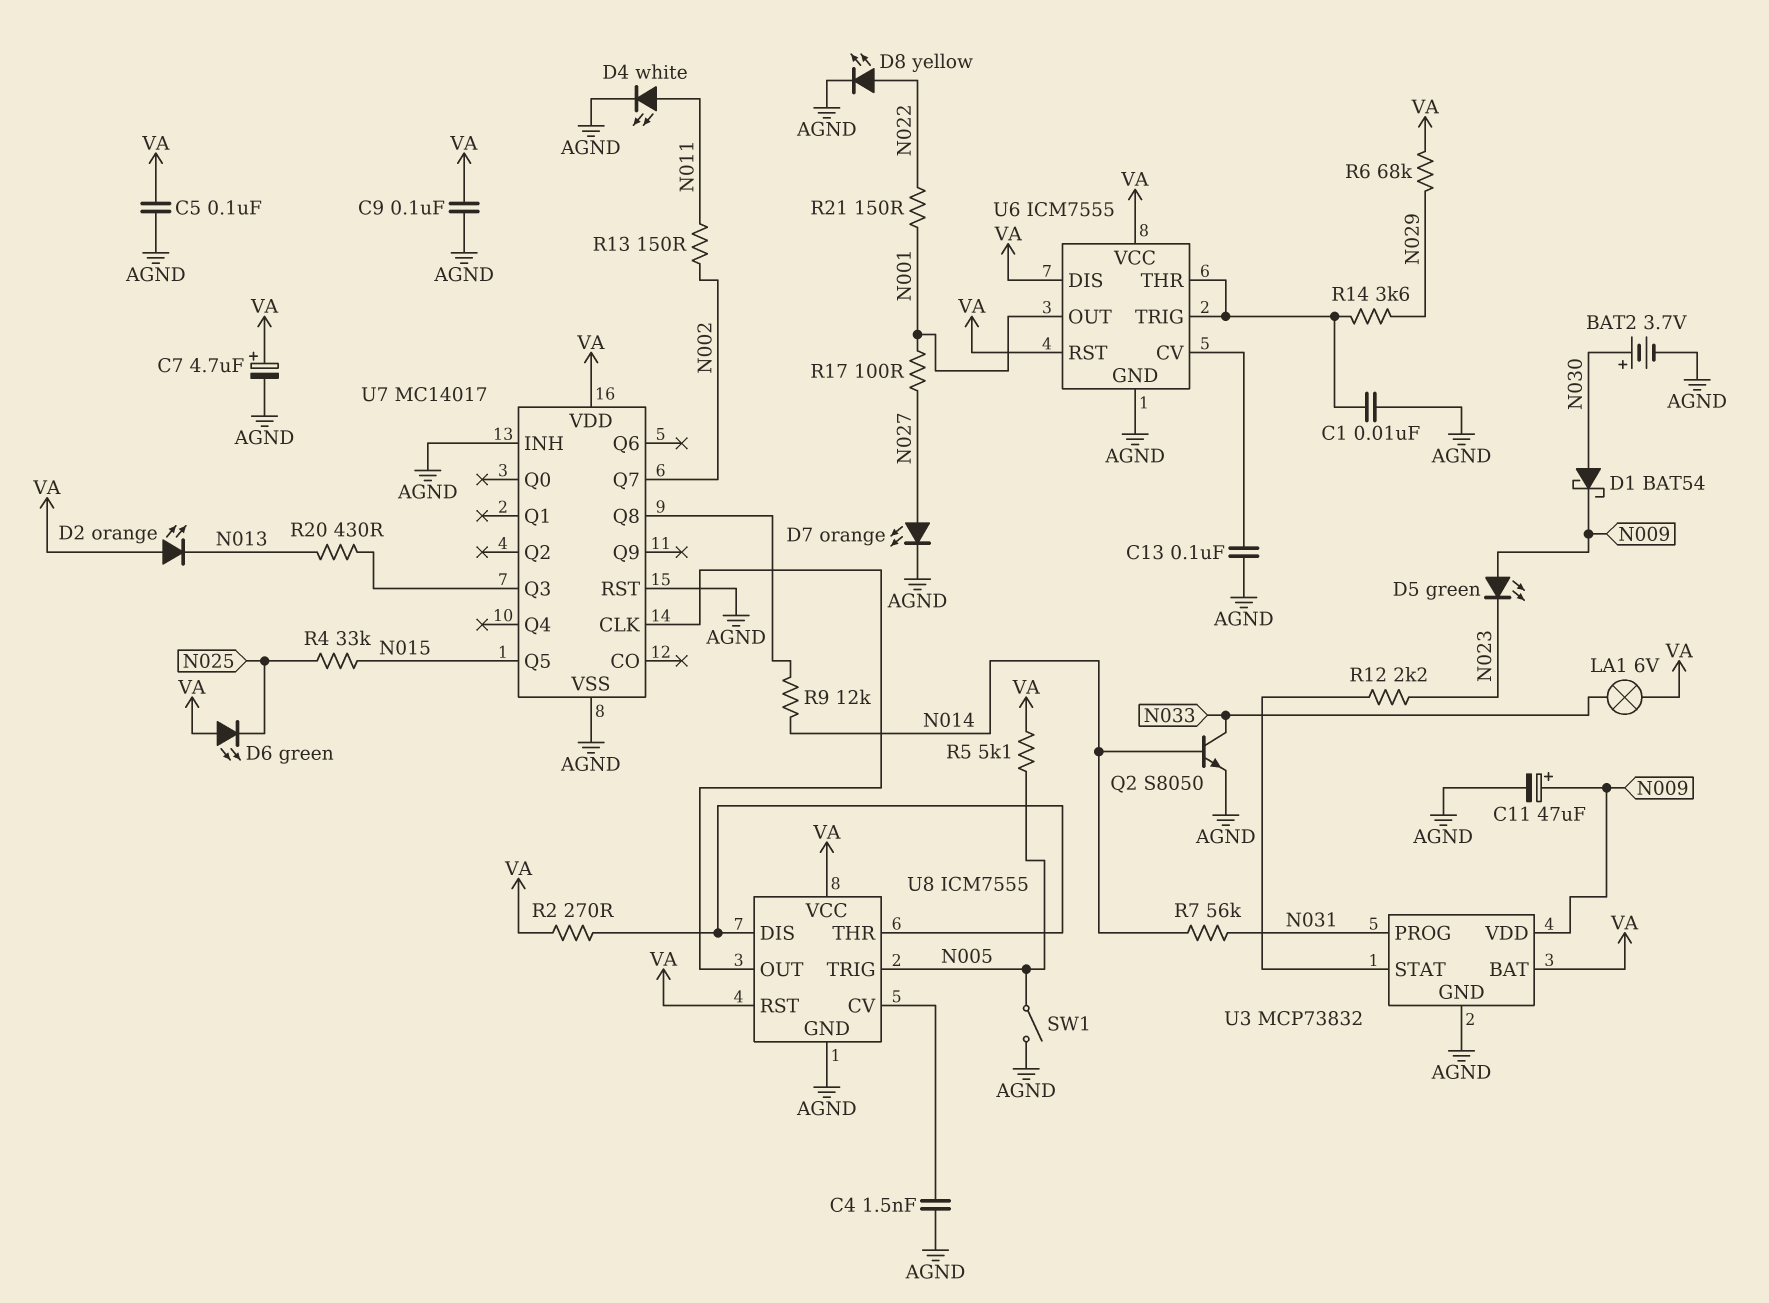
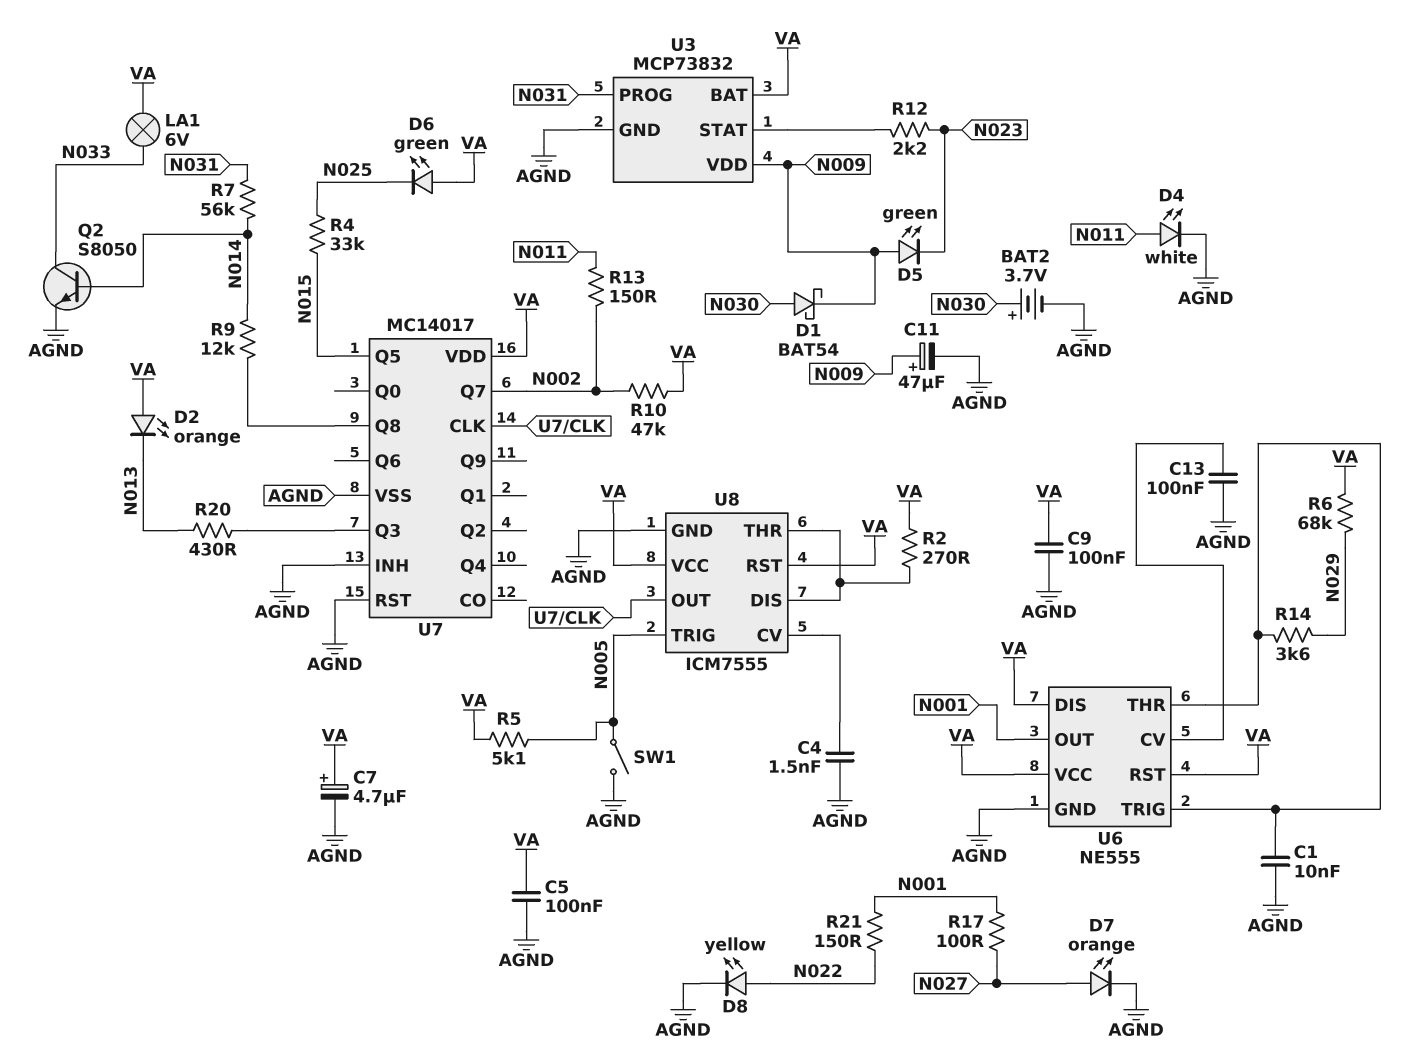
R10: none -> 47k (N002, VA)
U6: ICM7555 -> NE555

